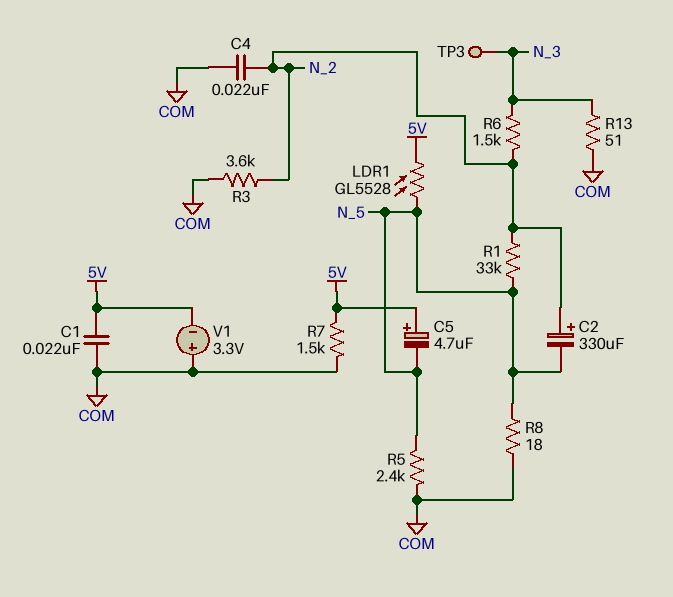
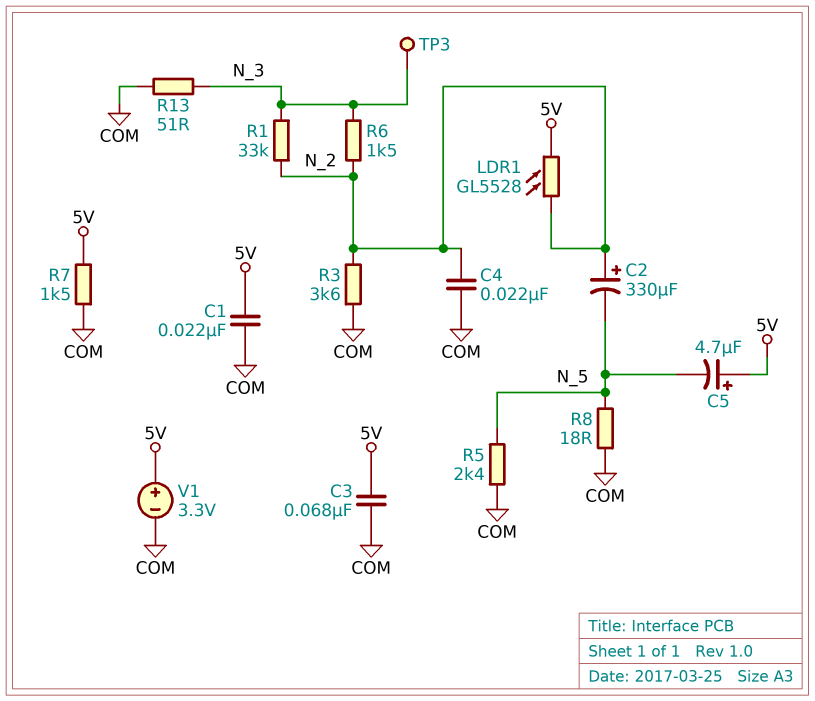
C3: none -> 68nF (5V, COM)
LDR1: GL5528 (5V, N_5) -> GL5528 (5V, N_2)
R1: 33k (N_2, N_5) -> 33k (N_2, N_3)
V1: 3.3V (plus COM, minus 5V) -> 3.3V (plus 5V, minus COM)

